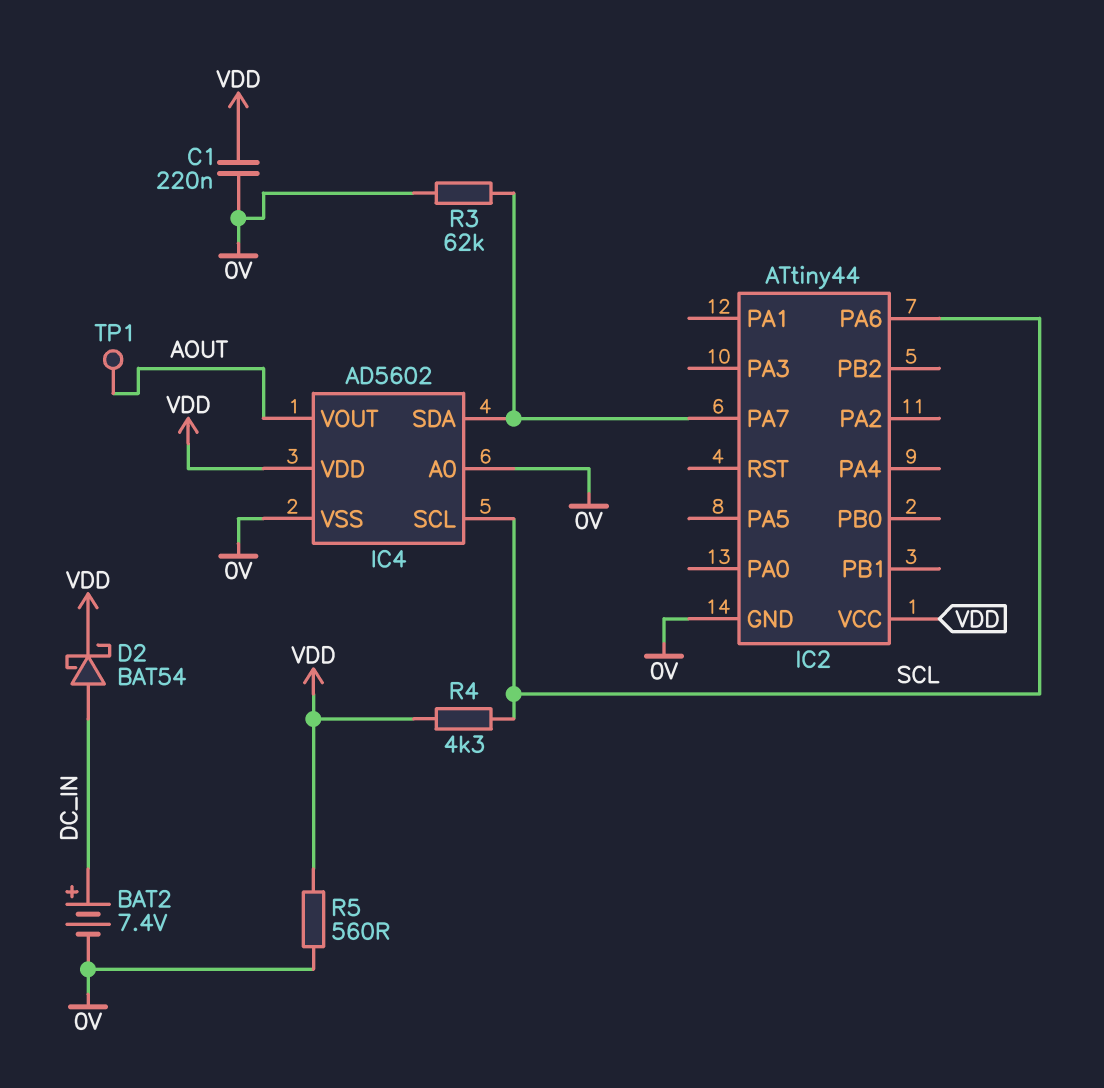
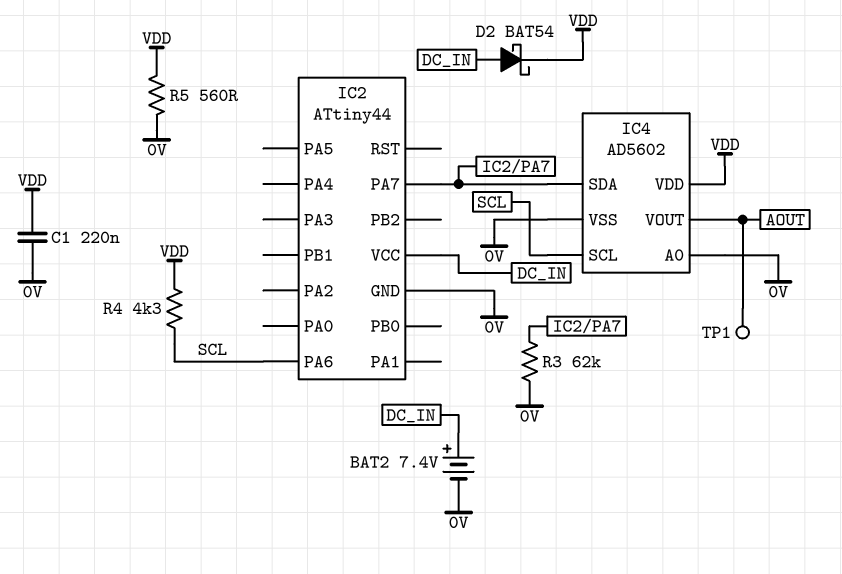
IC2 pin VCC: VDD -> DC_IN

